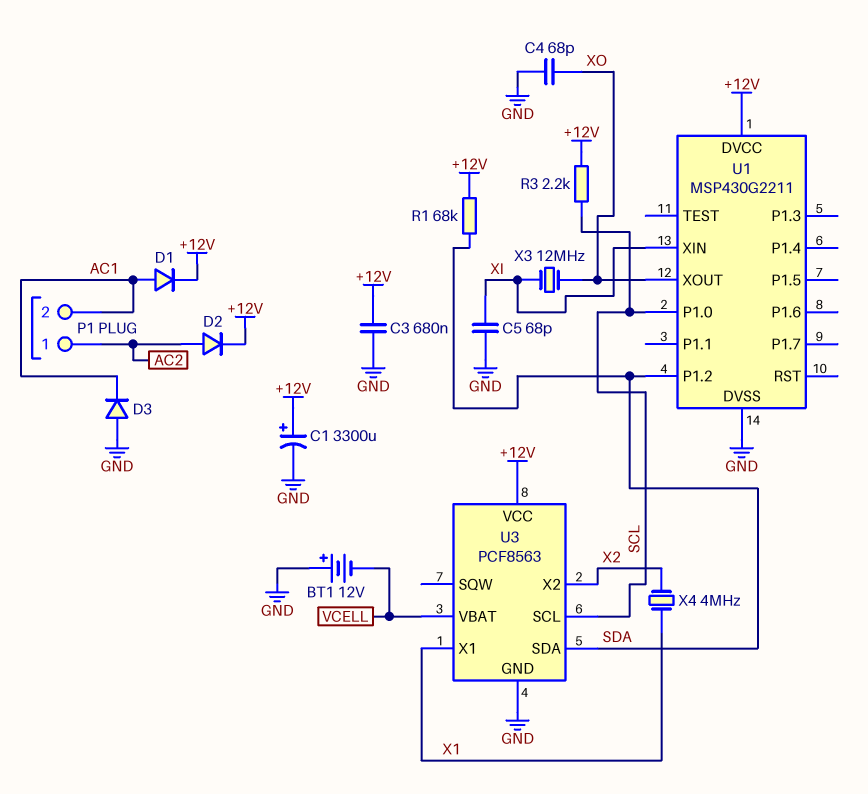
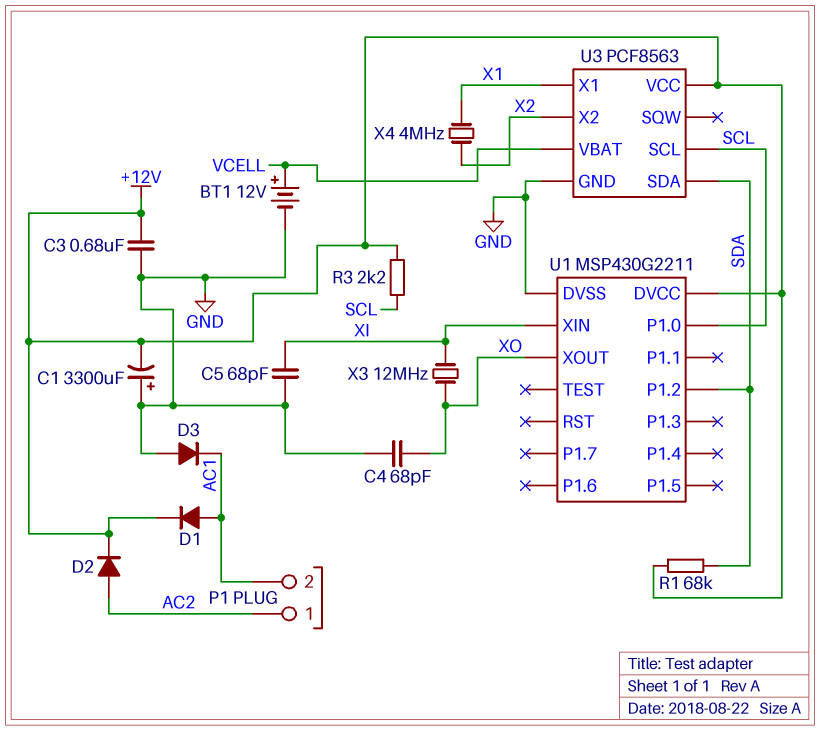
BT1: 12V (plus GND, minus VCELL) -> 12V (plus VCELL, minus GND)
C1: 3300uF (plus +12V, minus GND) -> 3300uF (plus GND, minus +12V)

